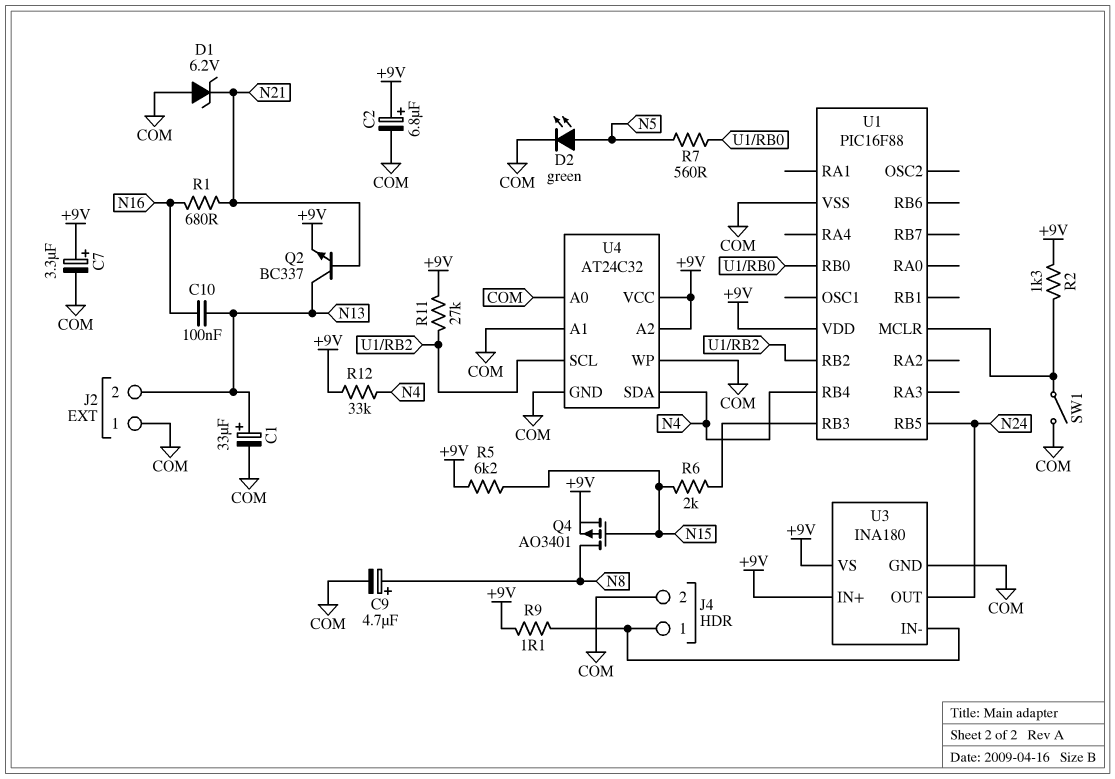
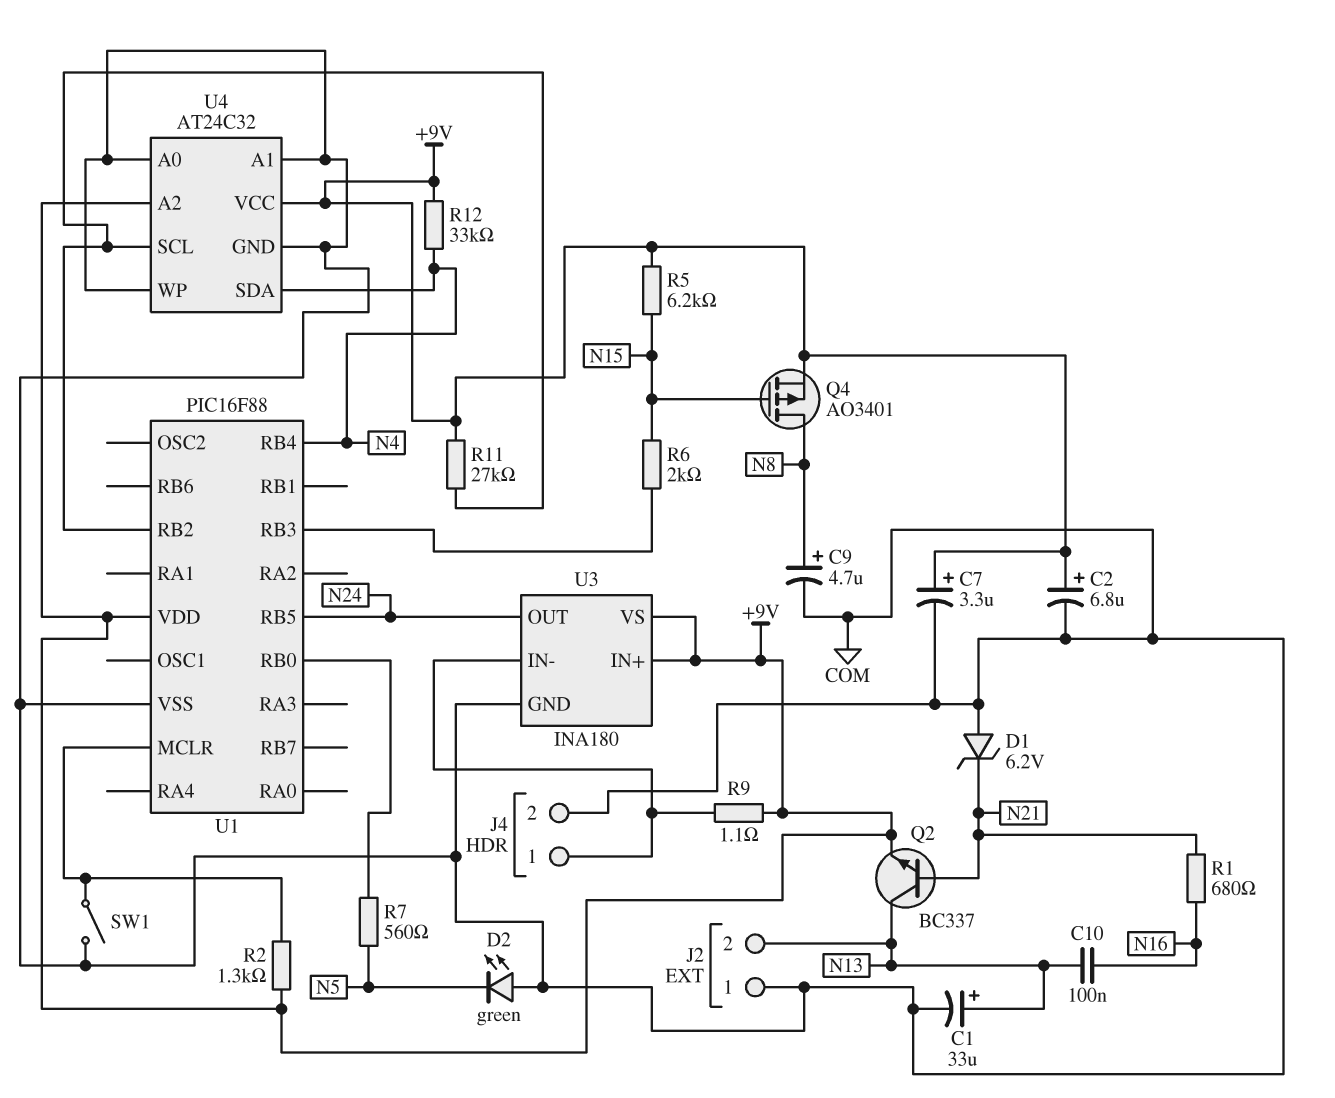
D2: LED green (A N5, K COM) -> LED green (A COM, K N5)

